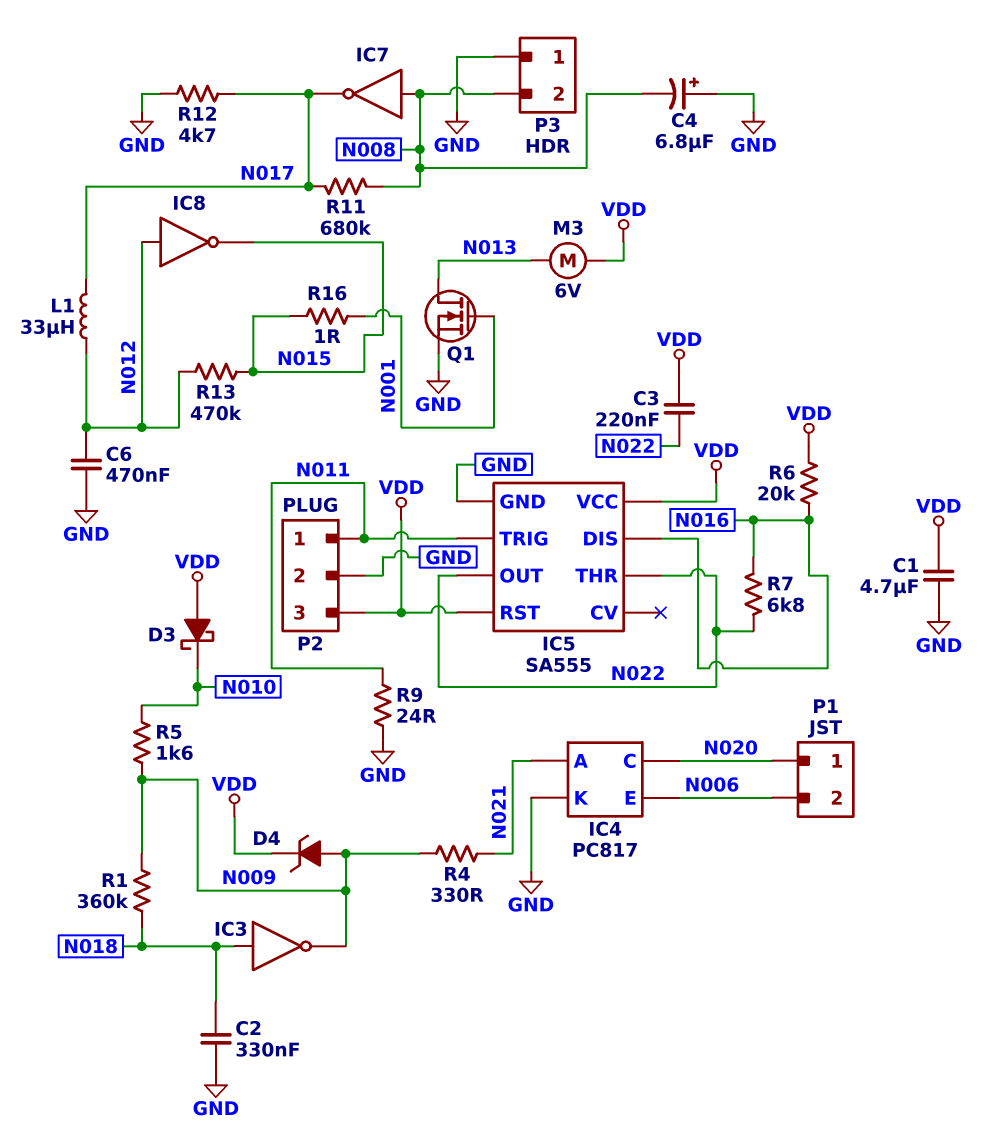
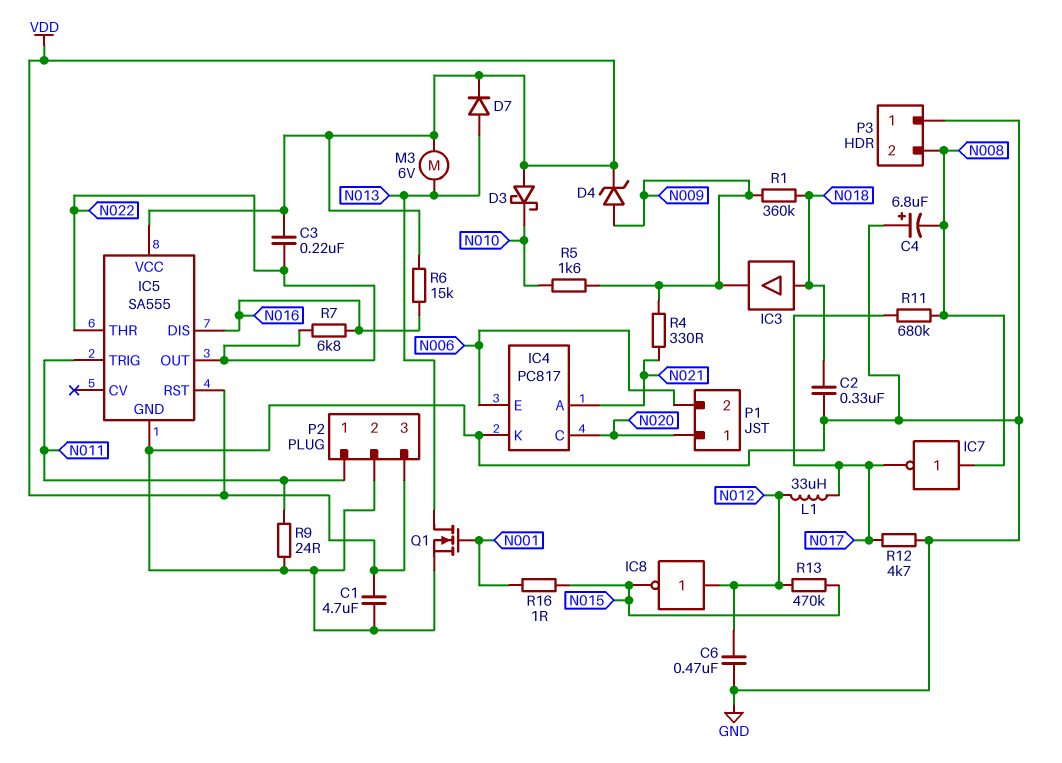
D7: none -> diode (A N013, K VDD)
IC3: NOT (in N018, out N009) -> buffer (in N018, out N009)
R6: 20k (N016, VDD) -> 15k (N016, VDD)

